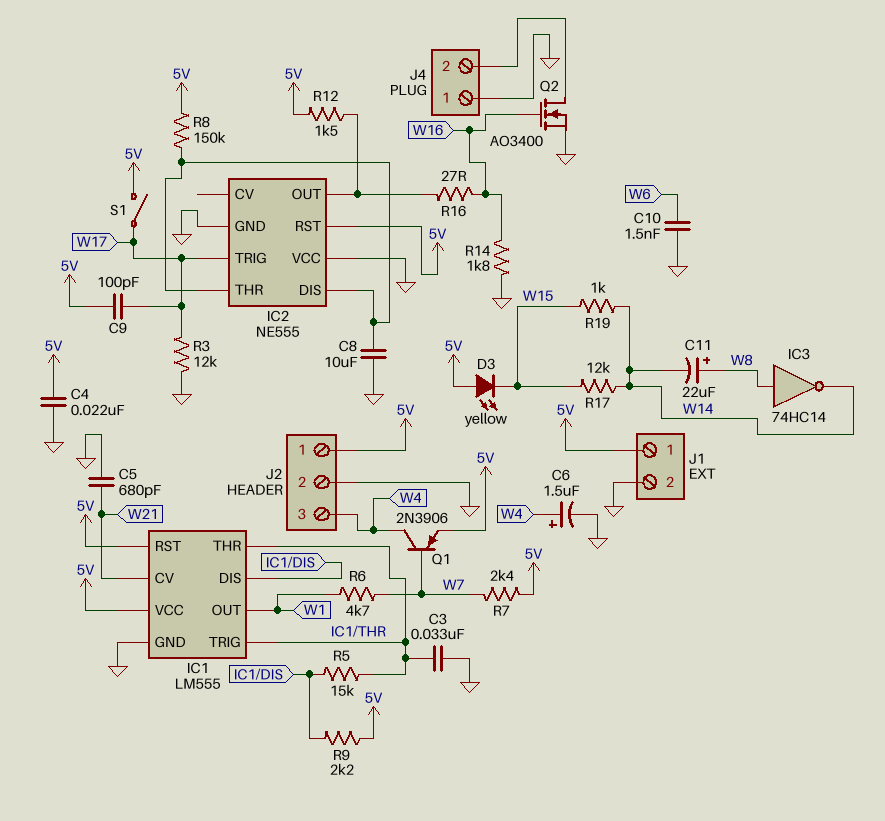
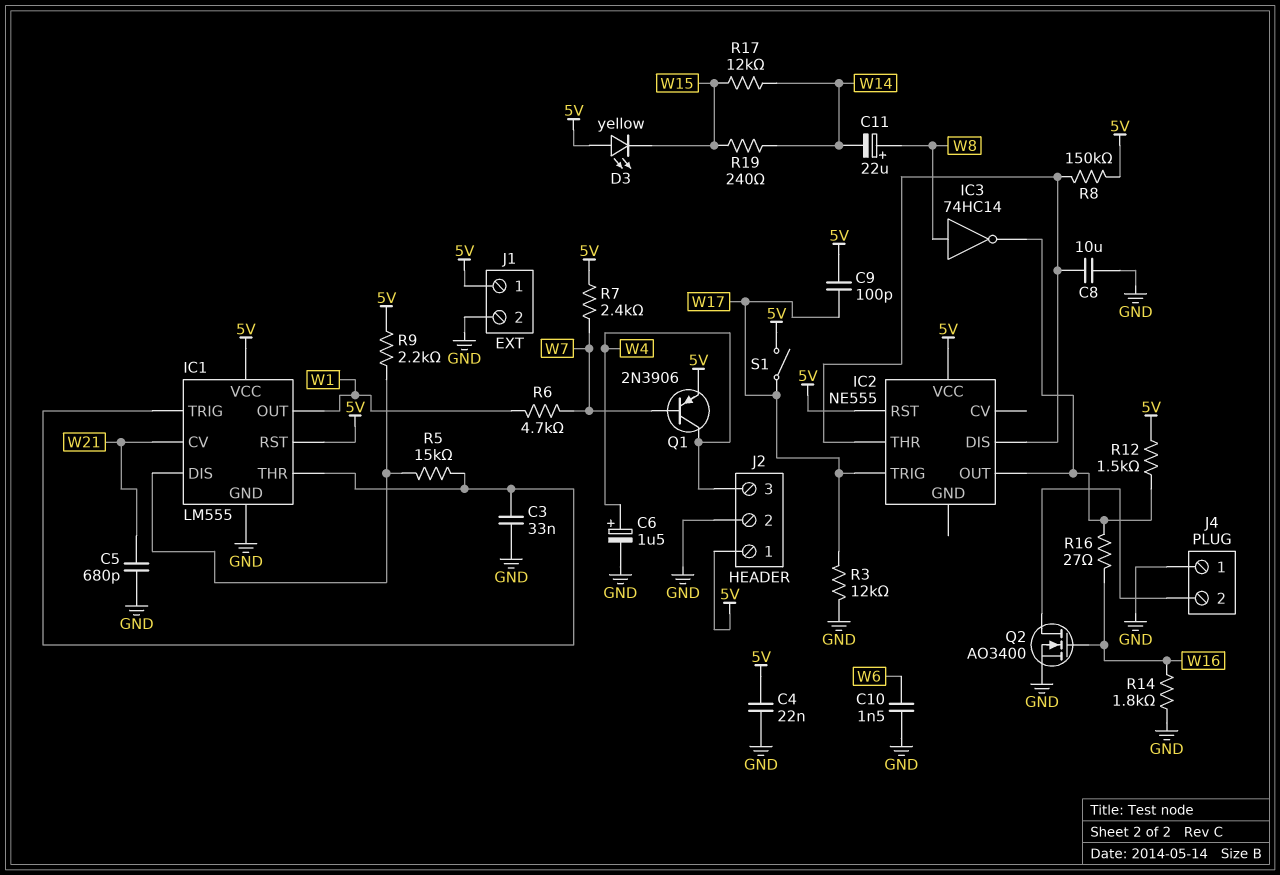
IC2 pin GND: GND -> none
IC2 pin VCC: GND -> 5V
IC3: NOT 74HC14 (in W8, out W14) -> NOT 74HC14 (in W8, out IC2/OUT)
R19: 1k (W14, W15) -> 240 (W14, W15)

